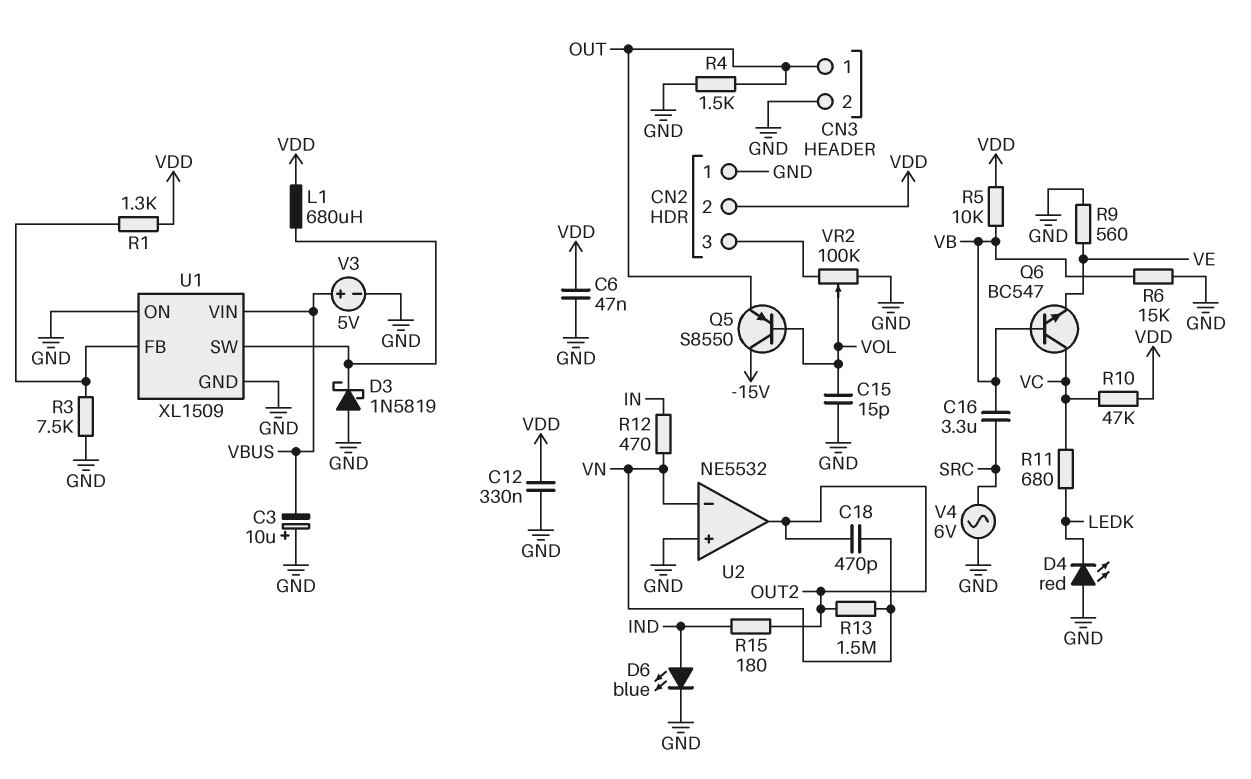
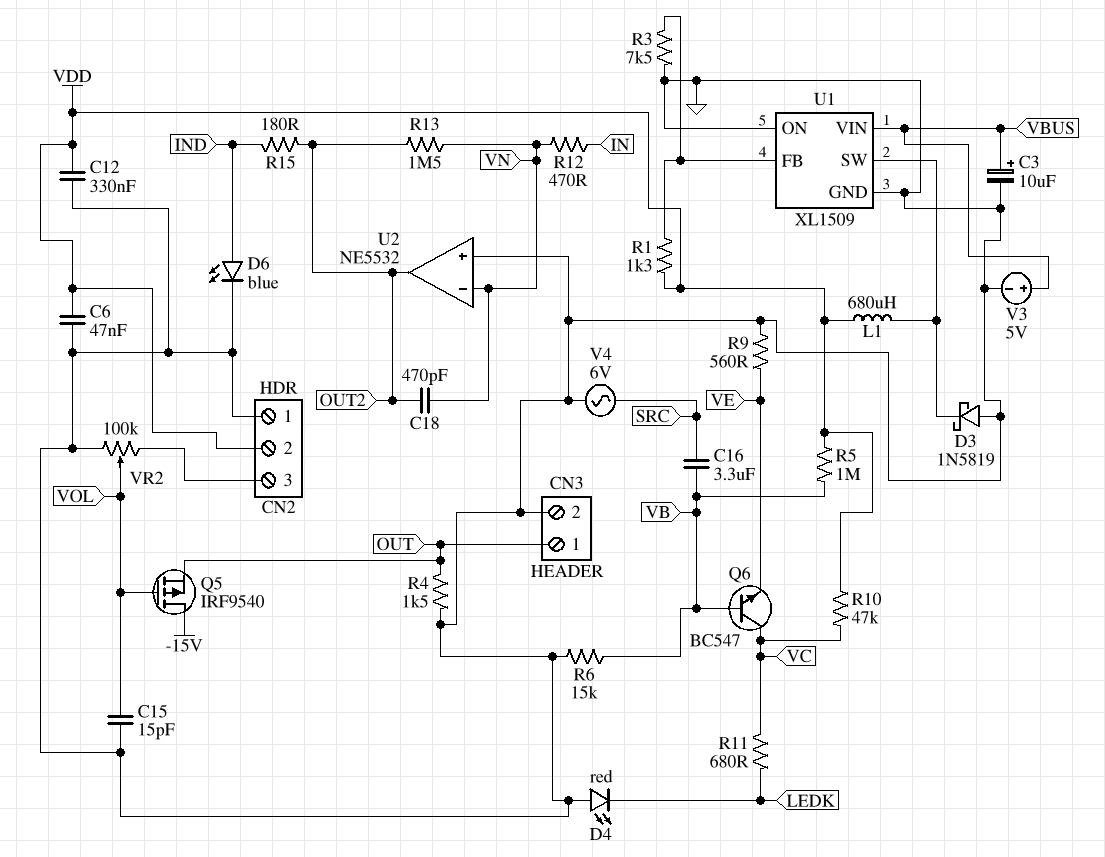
C3: 10uF (plus GND, minus VBUS) -> 10uF (plus VBUS, minus GND)
Q5: PNP S8550 (B VOL, C -15V, E OUT) -> PMOS IRF9540 (G VOL, D -15V, S OUT)
R5: 10k (VB, VDD) -> 1M (VB, VDD)

